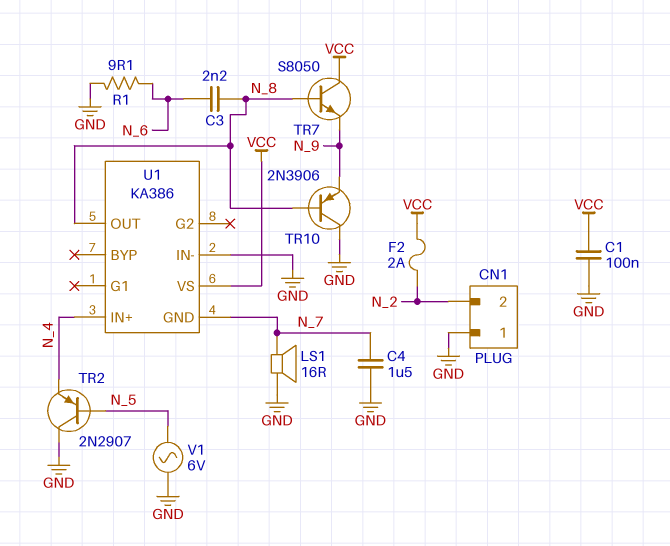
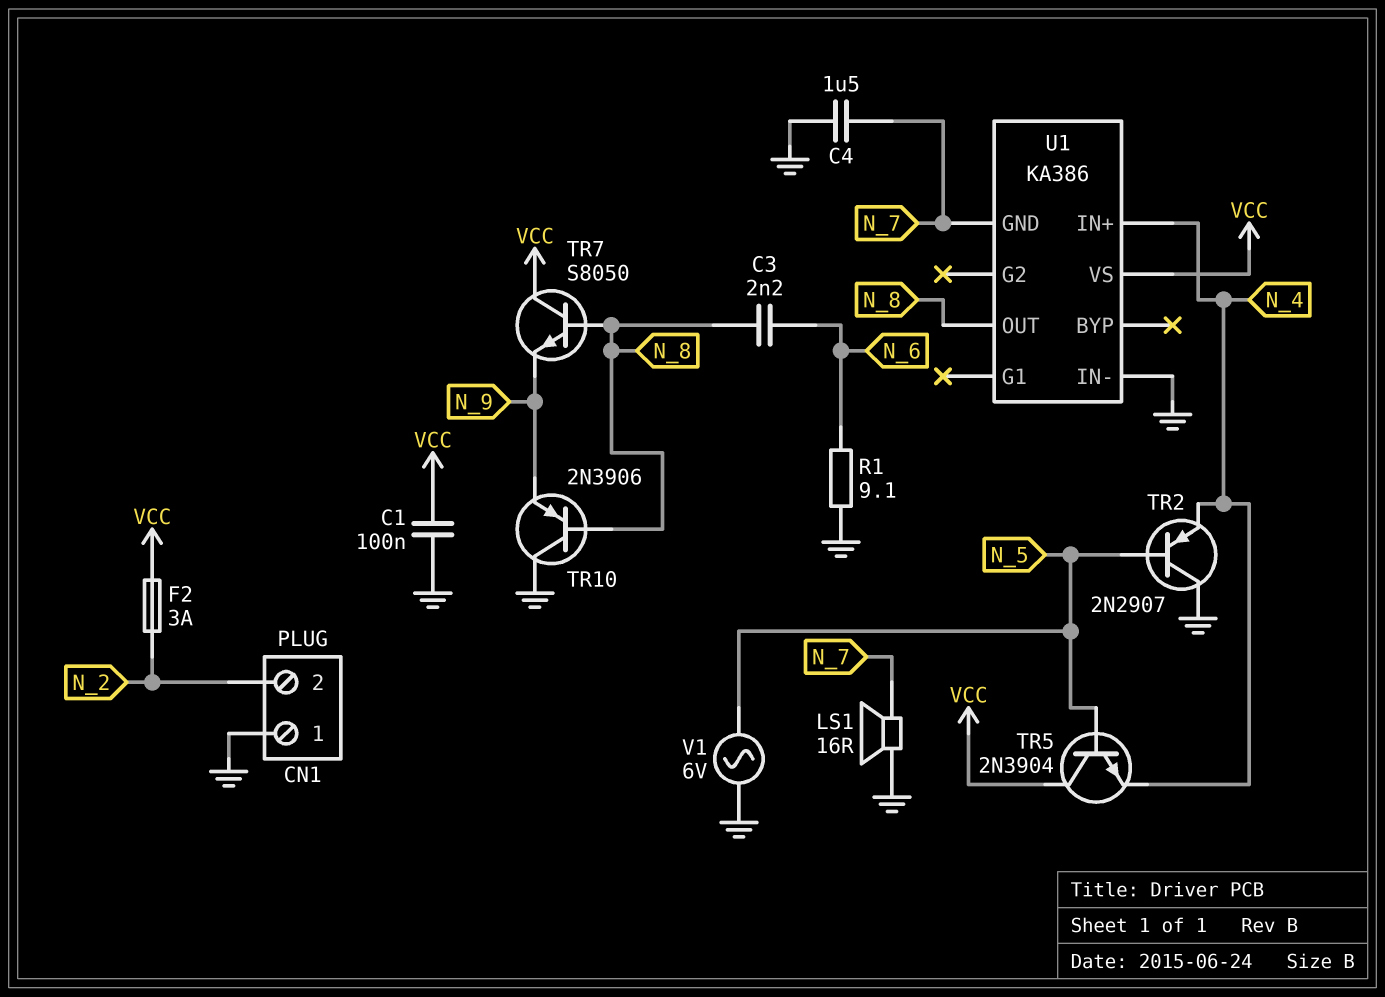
F2: 2A (N_2, VCC) -> 3A (N_2, VCC)
TR5: none -> NPN 2N3904 (B N_5, C VCC, E N_4)

